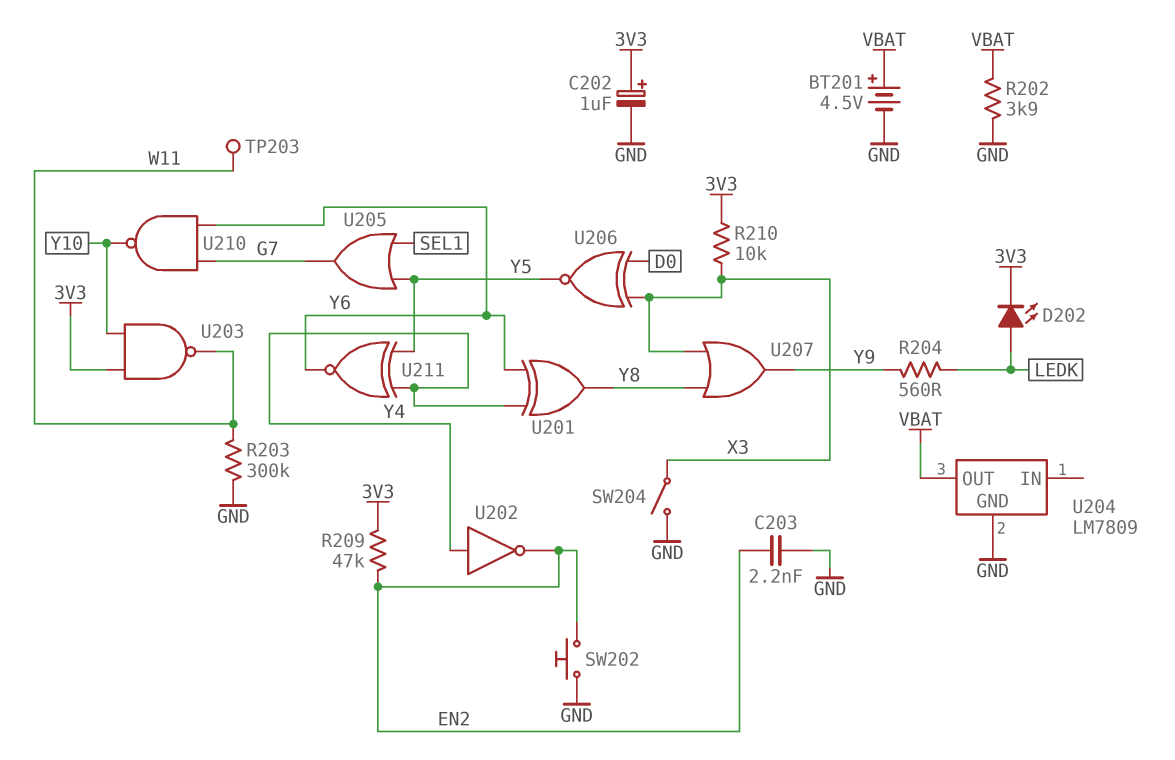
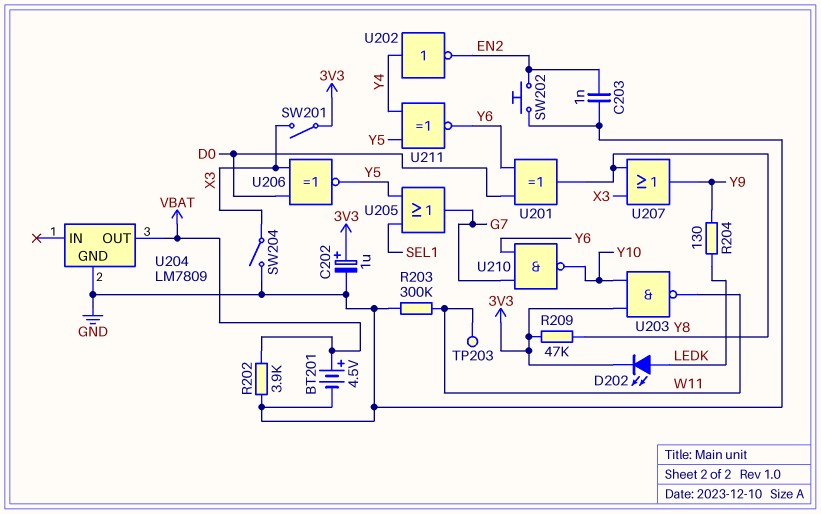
C203: 2.2nF (EN2, GND) -> 1nF (EN2, GND)
R204: 560 (LEDK, Y9) -> 130 (LEDK, Y9)
R209: 47k (3V3, EN2) -> 47k (3V3, Y8)
R210: 10k (3V3, X3) -> none
SW201: none -> switch (3V3, X3)
U201: XOR (in Y4, in Y6, out Y8) -> XOR (in D0, in Y6, out Y8)

